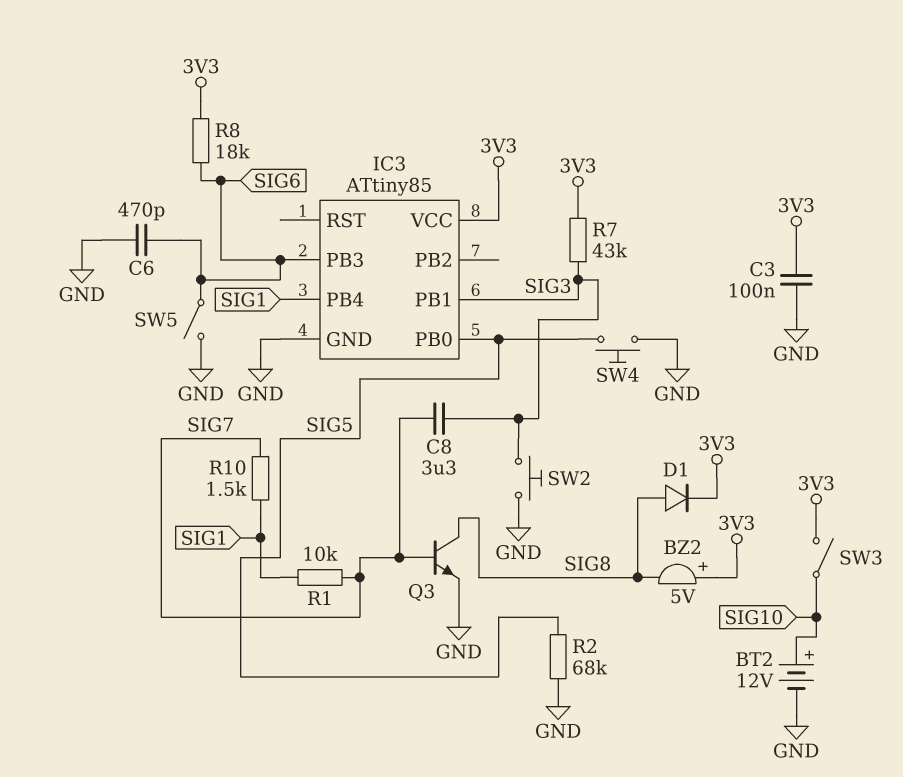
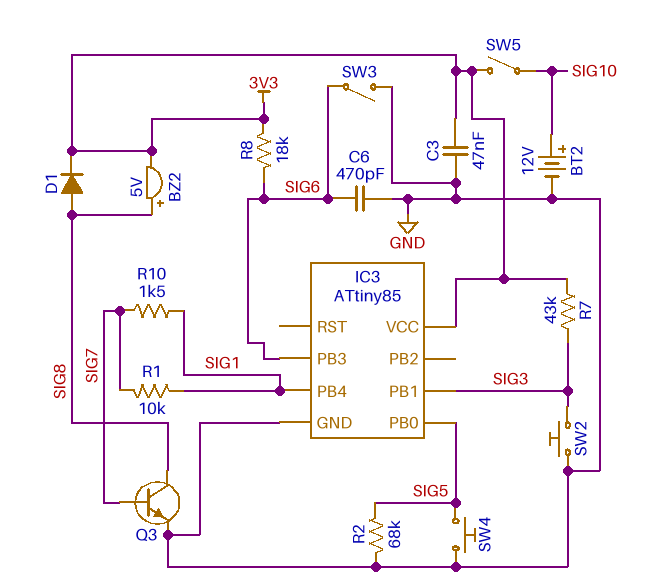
BZ2: buzzer 5V (plus 3V3, minus SIG8) -> buzzer 5V (plus SIG8, minus 3V3)
C3: 100nF (3V3, GND) -> 47nF (3V3, GND)
C8: 3.3uF (SIG3, SIG7) -> none
SW3: switch (3V3, SIG10) -> switch (GND, SIG6)
SW5: switch (GND, SIG6) -> switch (3V3, SIG10)

